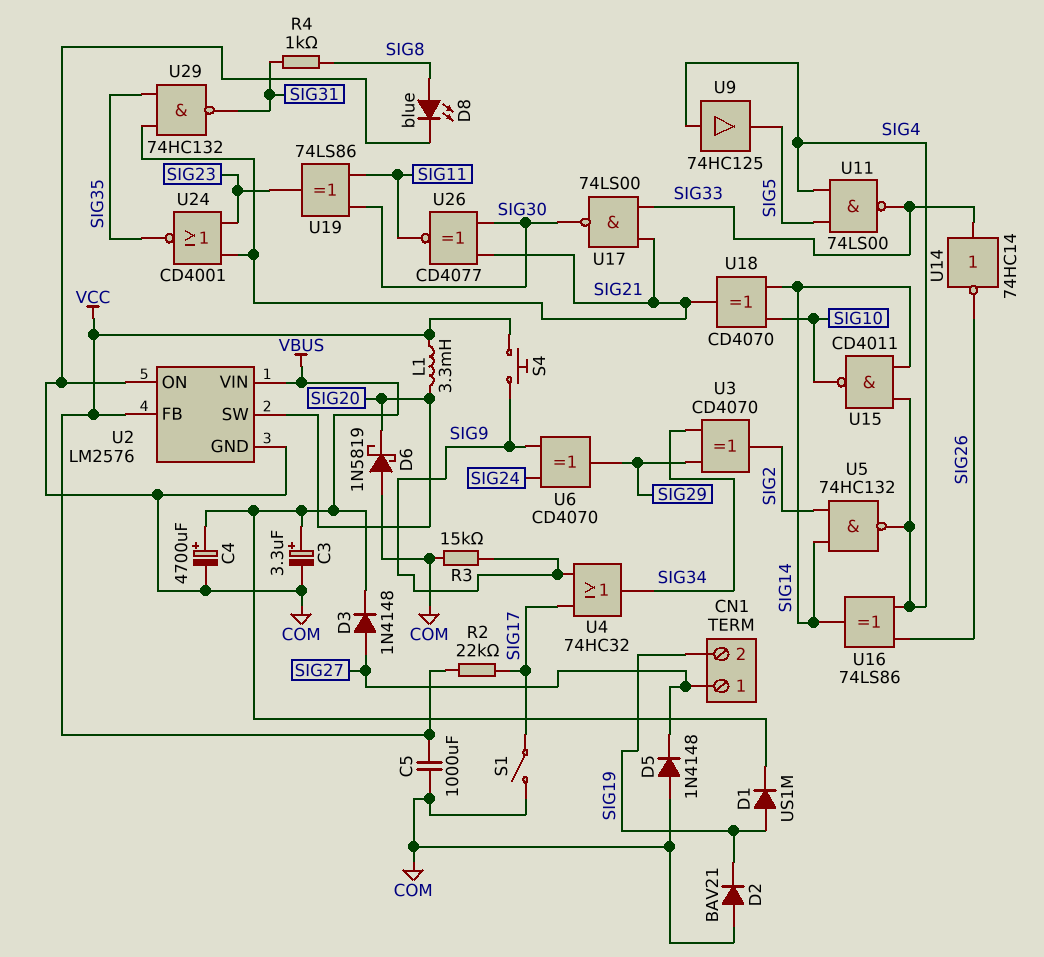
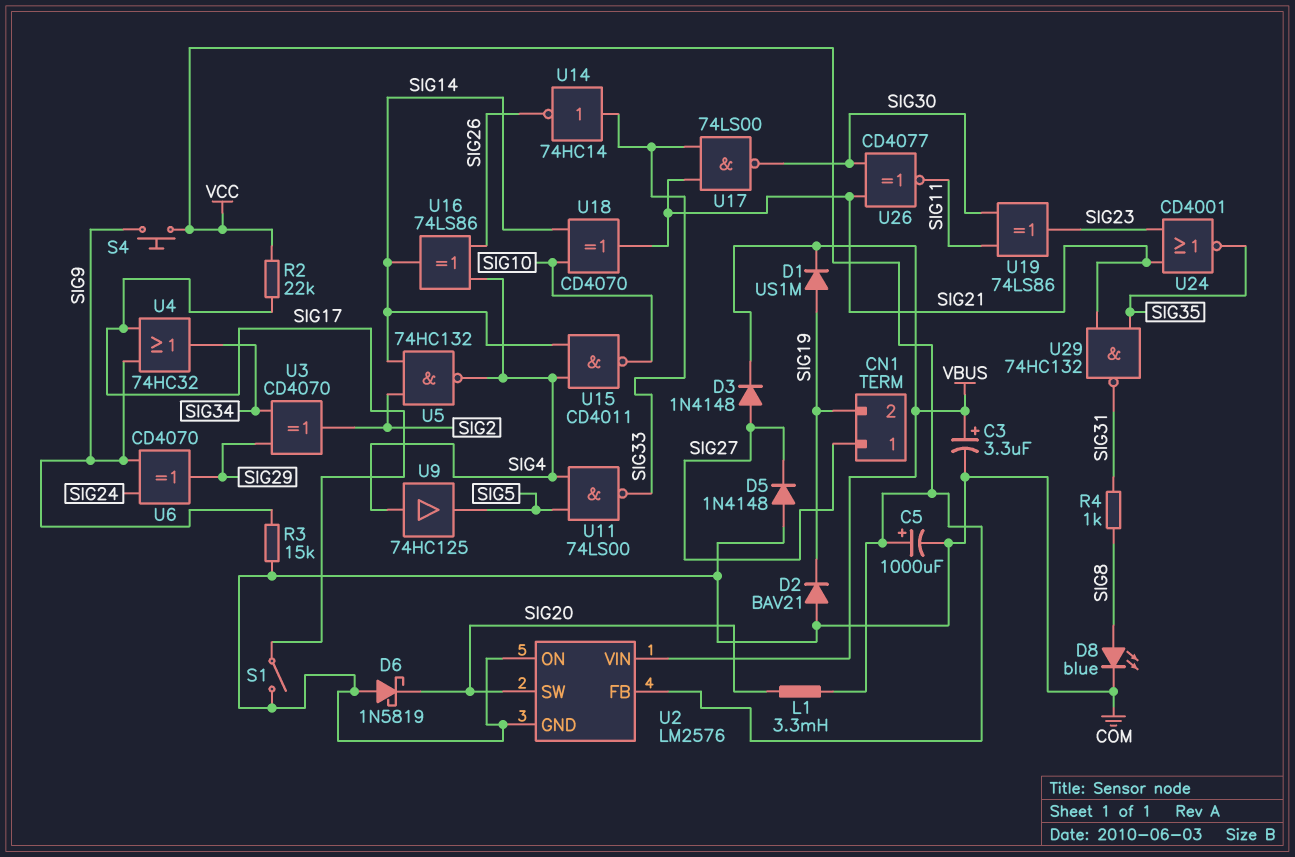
C4: 4700uF (plus VBUS, minus COM) -> none
C5: 1000uF (COM, VCC) -> 1000uF (plus VCC, minus COM)

